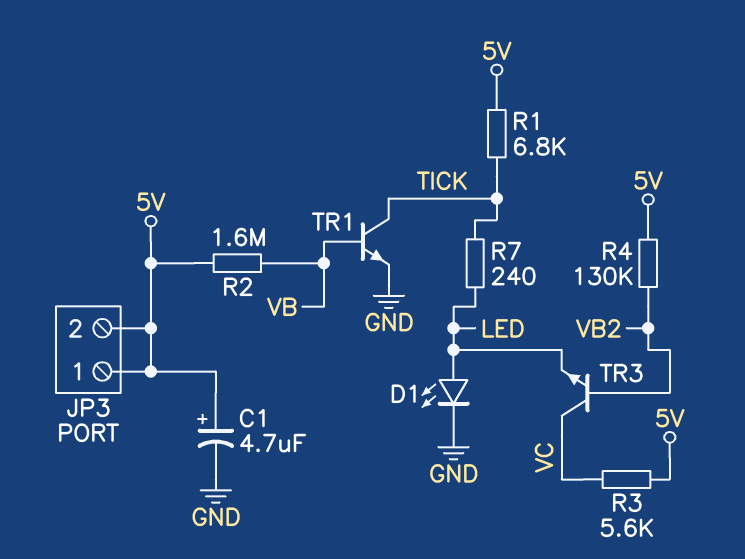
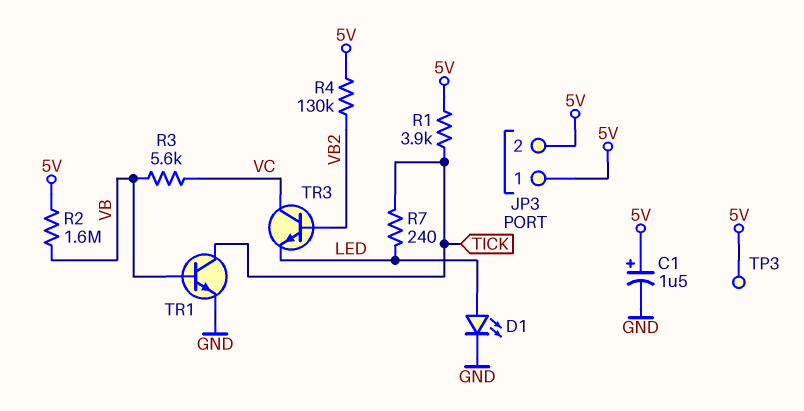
C1: 4.7uF (plus 5V, minus GND) -> 1.5uF (plus 5V, minus GND)
R1: 6.8k (5V, TICK) -> 3.9k (5V, TICK)
R3: 5.6k (5V, VC) -> 5.6k (VB, VC)
TP3: none -> test point (5V)

